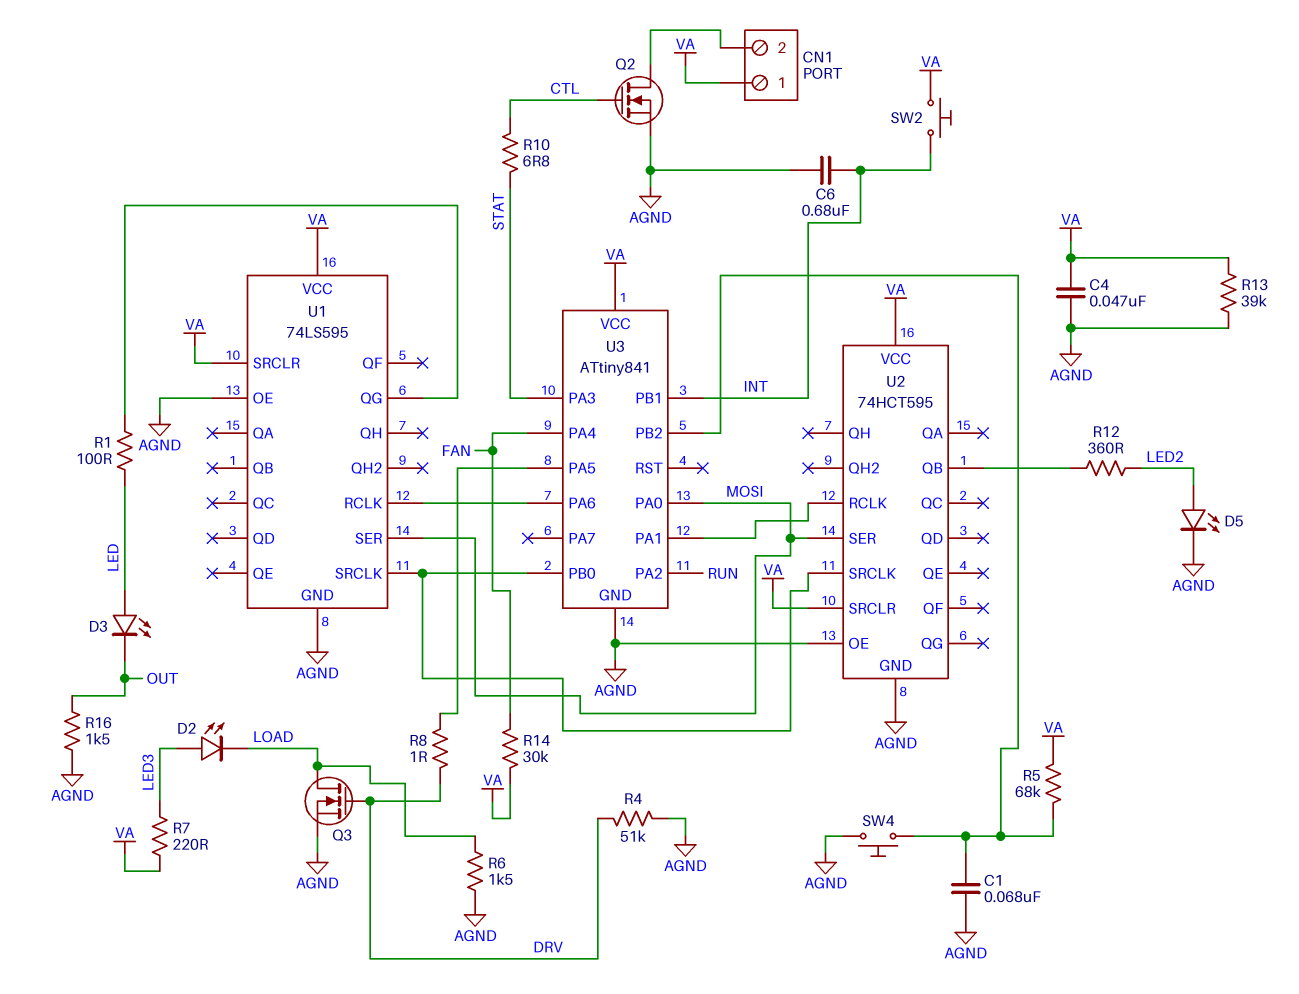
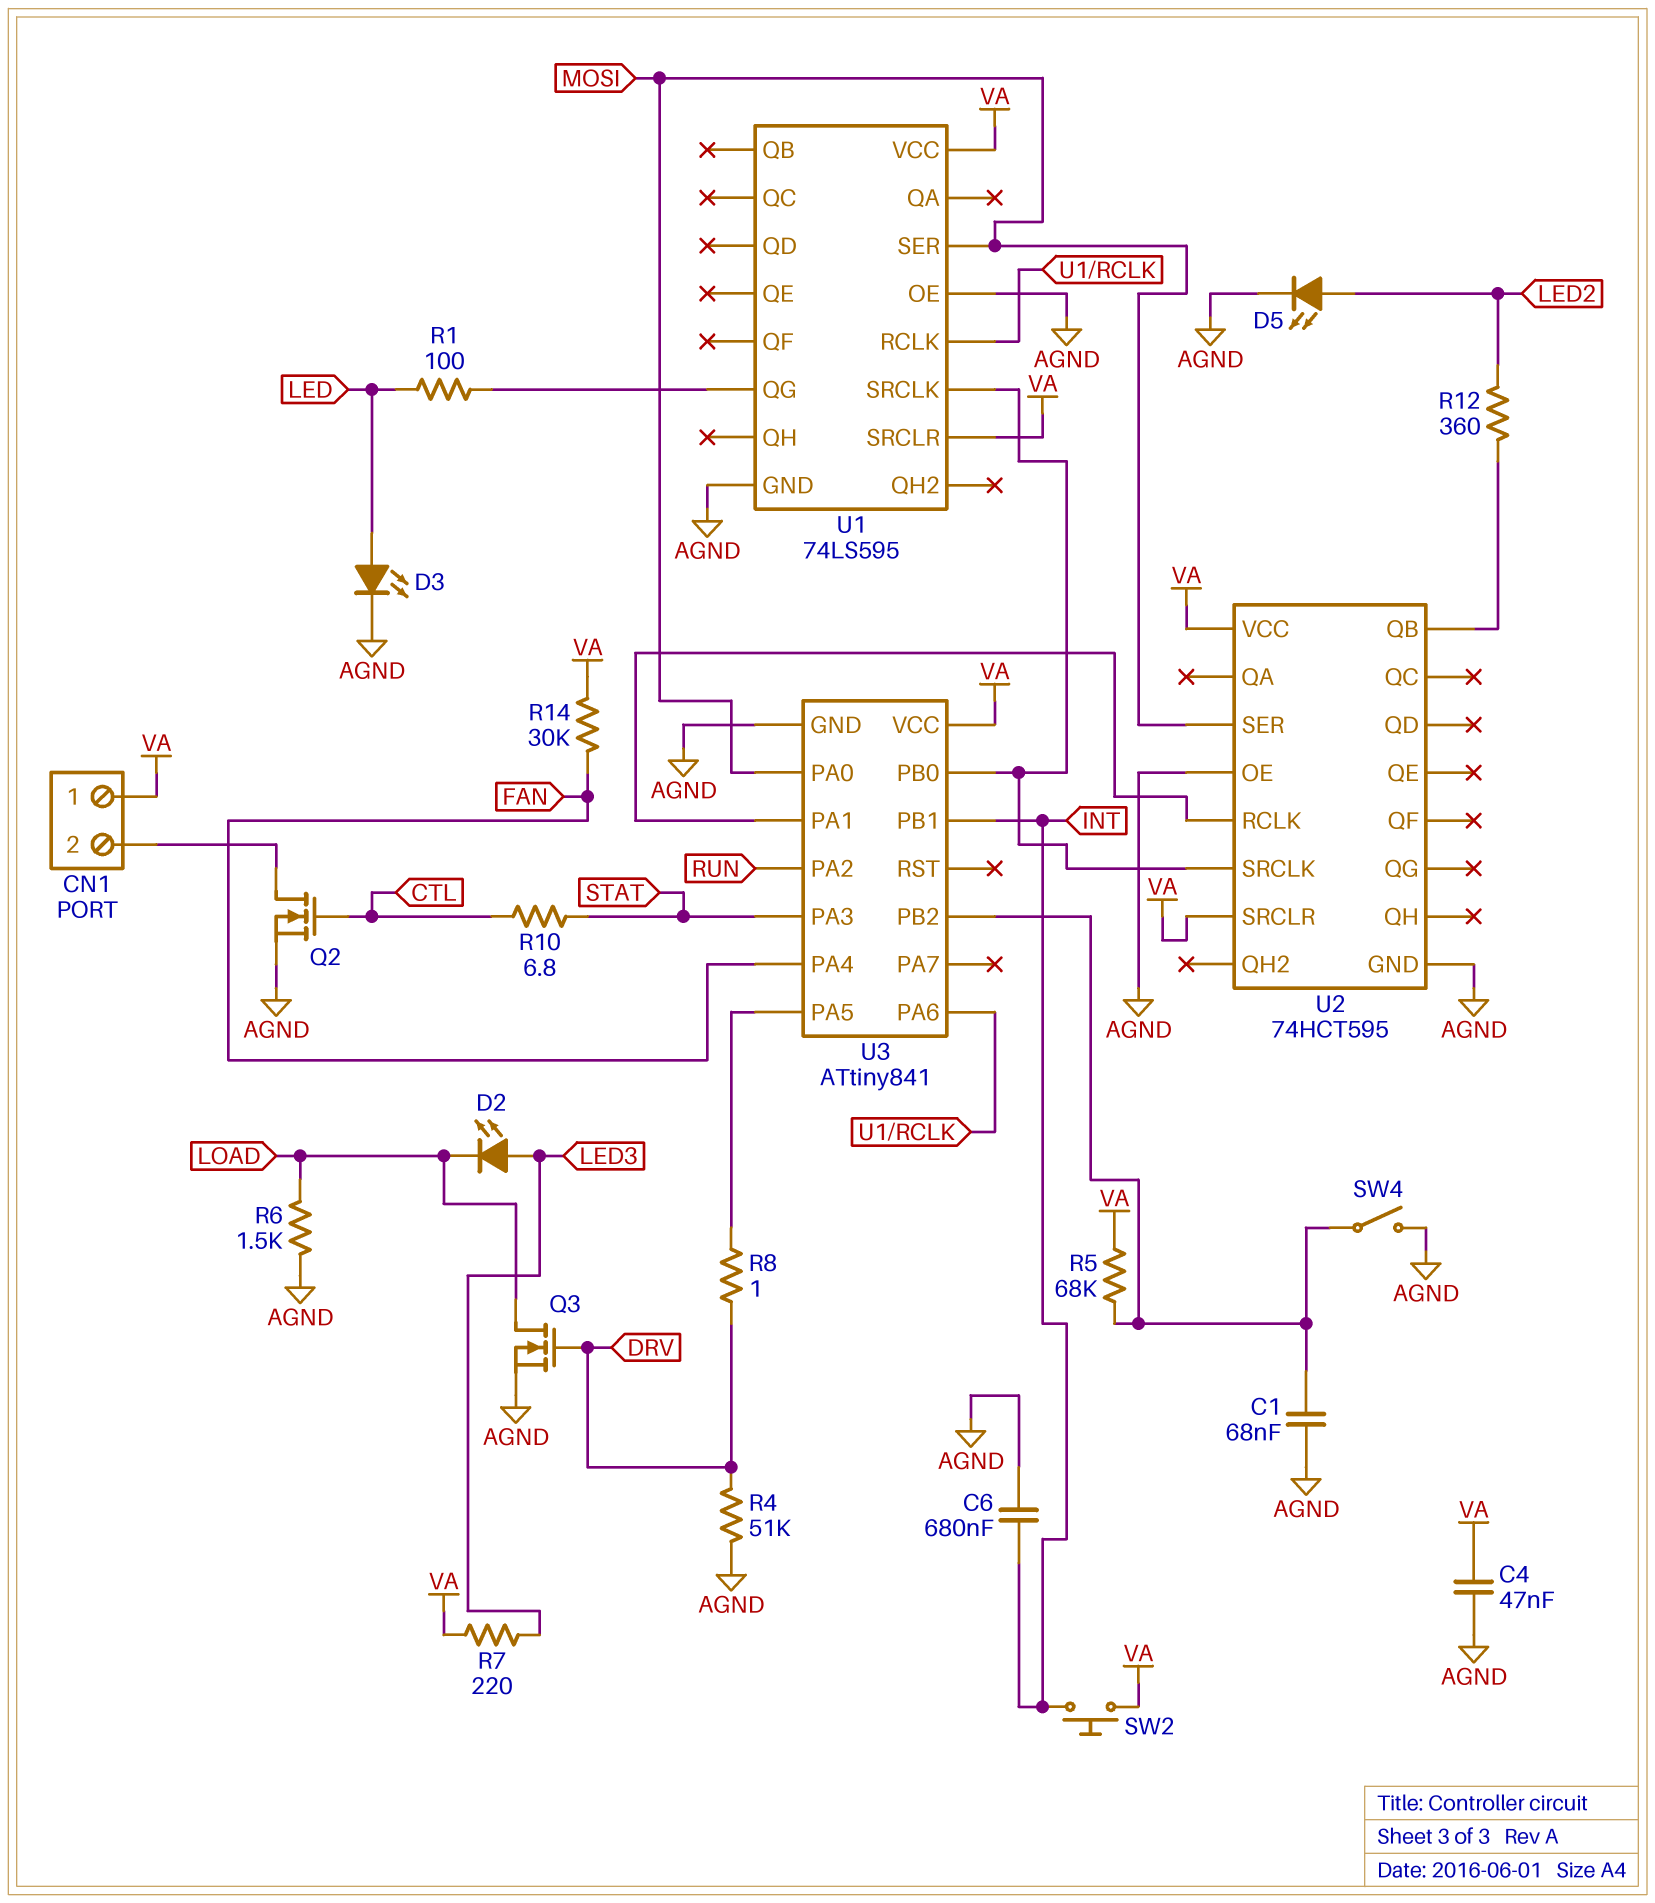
D3: LED (A LED, K OUT) -> LED (A LED, K AGND)
R13: 39k (AGND, VA) -> none
R16: 1.5k (AGND, OUT) -> none
SW4: button (AGND, U3/PB2) -> switch (AGND, U3/PB2)

